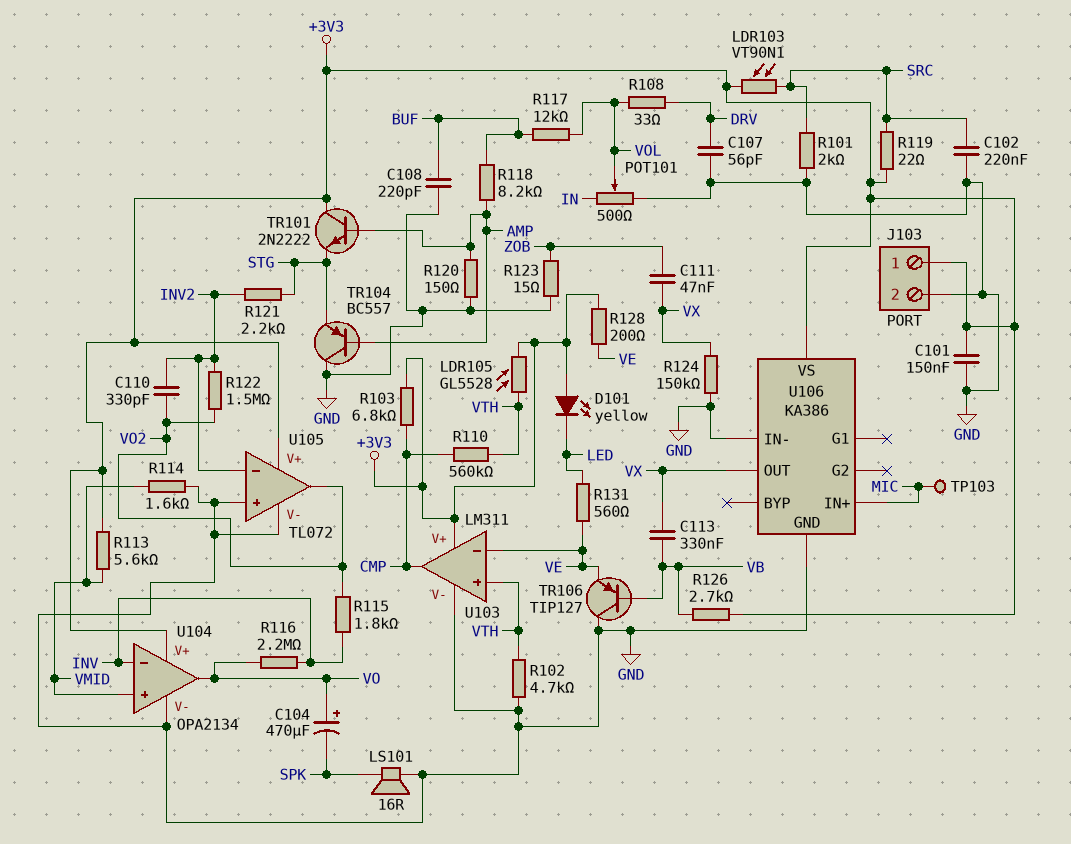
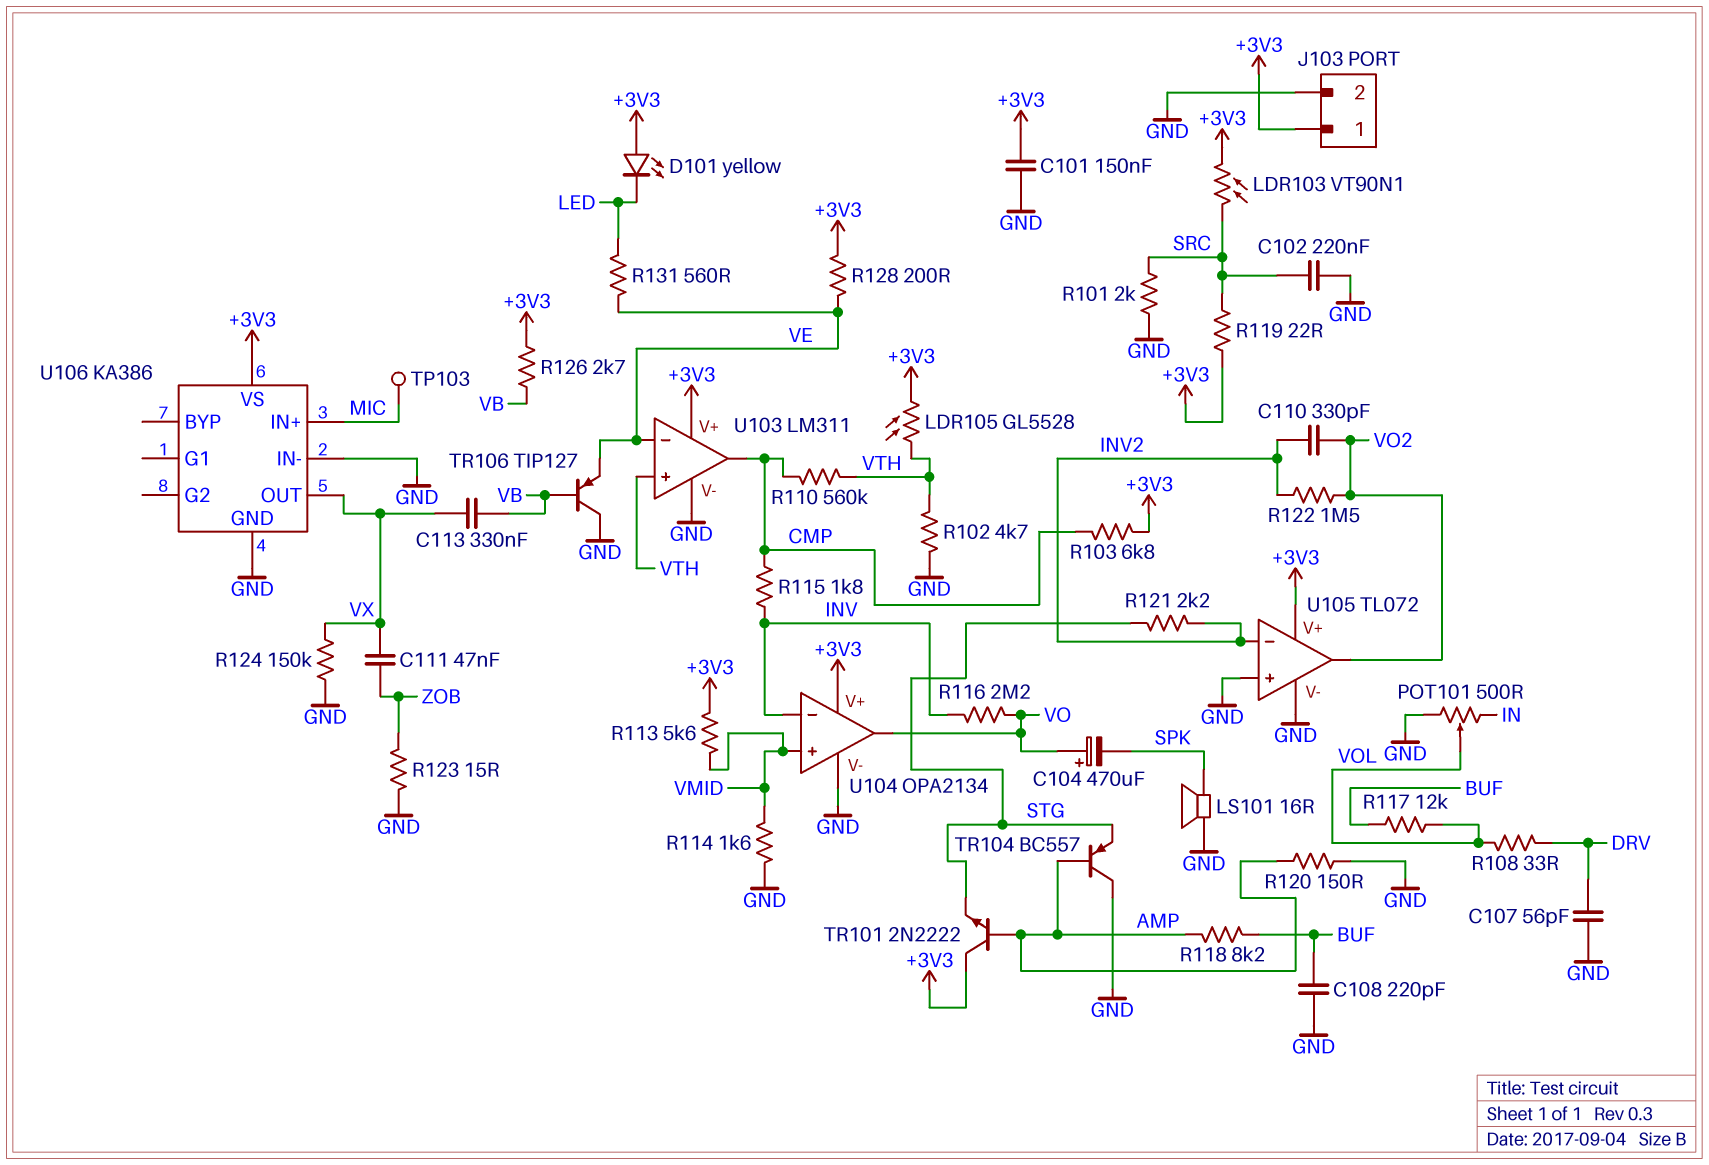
R115: 1.8k (INV, VO2) -> 1.8k (CMP, INV)

